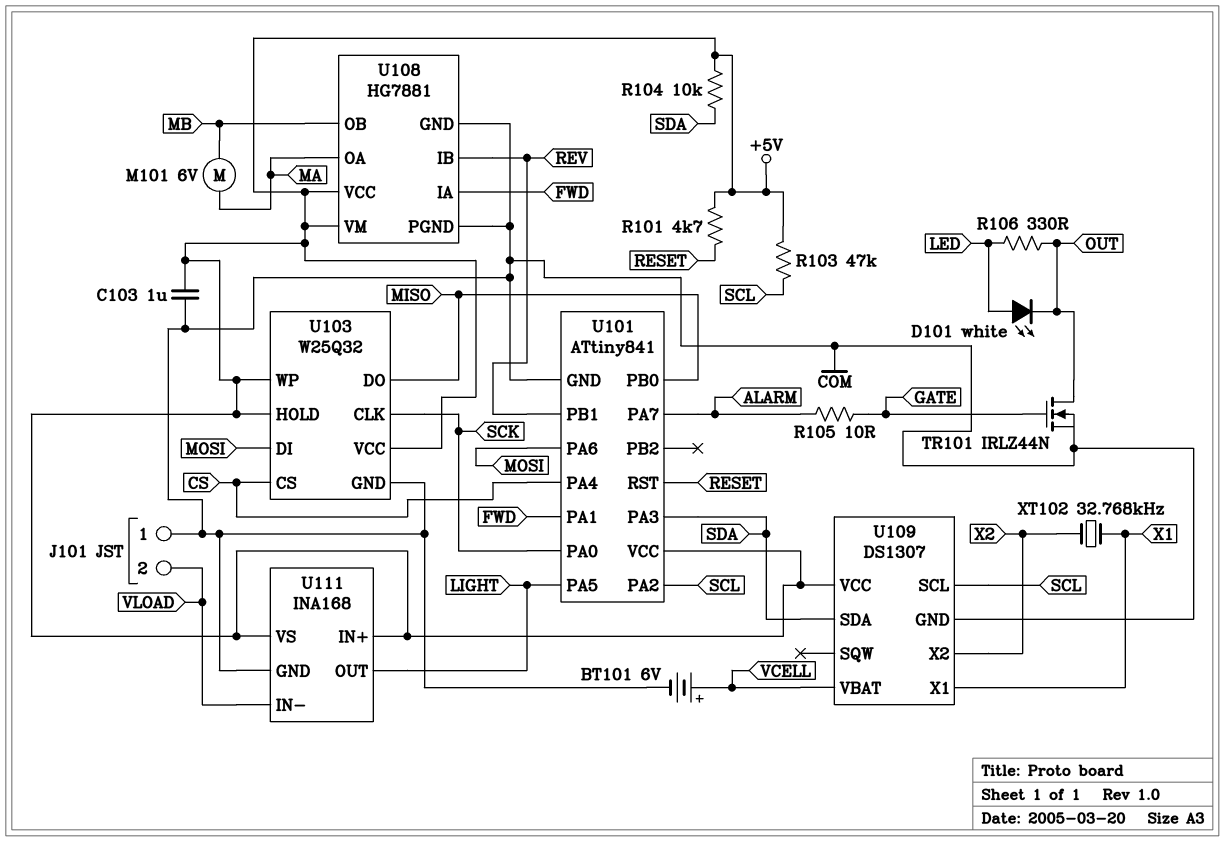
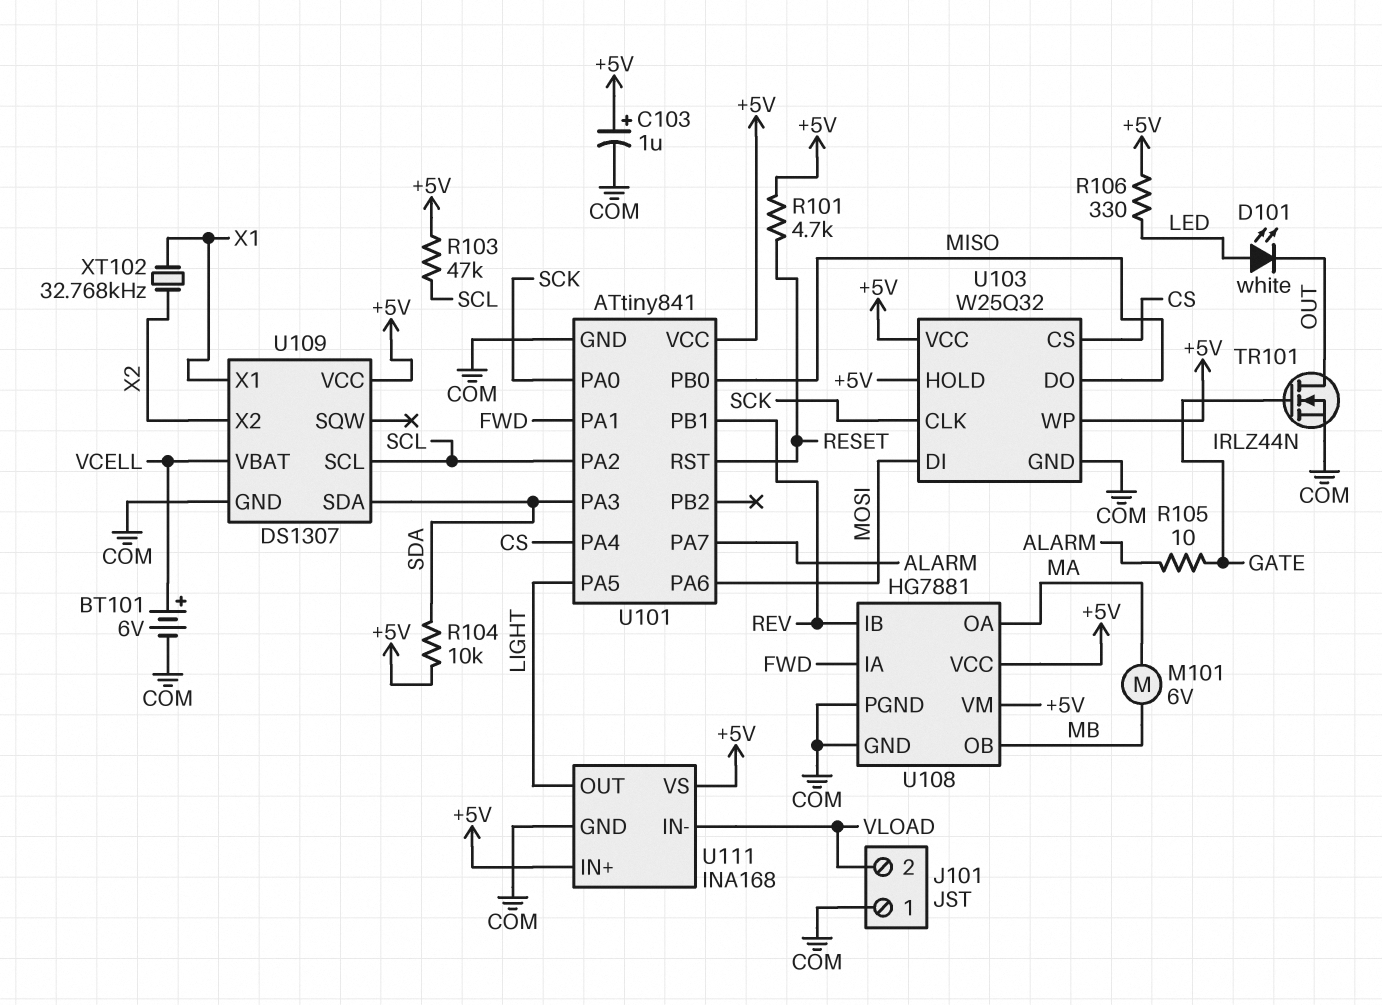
C103: 1uF (+5V, COM) -> 1uF (plus +5V, minus COM)
R106: 330 (LED, OUT) -> 330 (+5V, LED)

